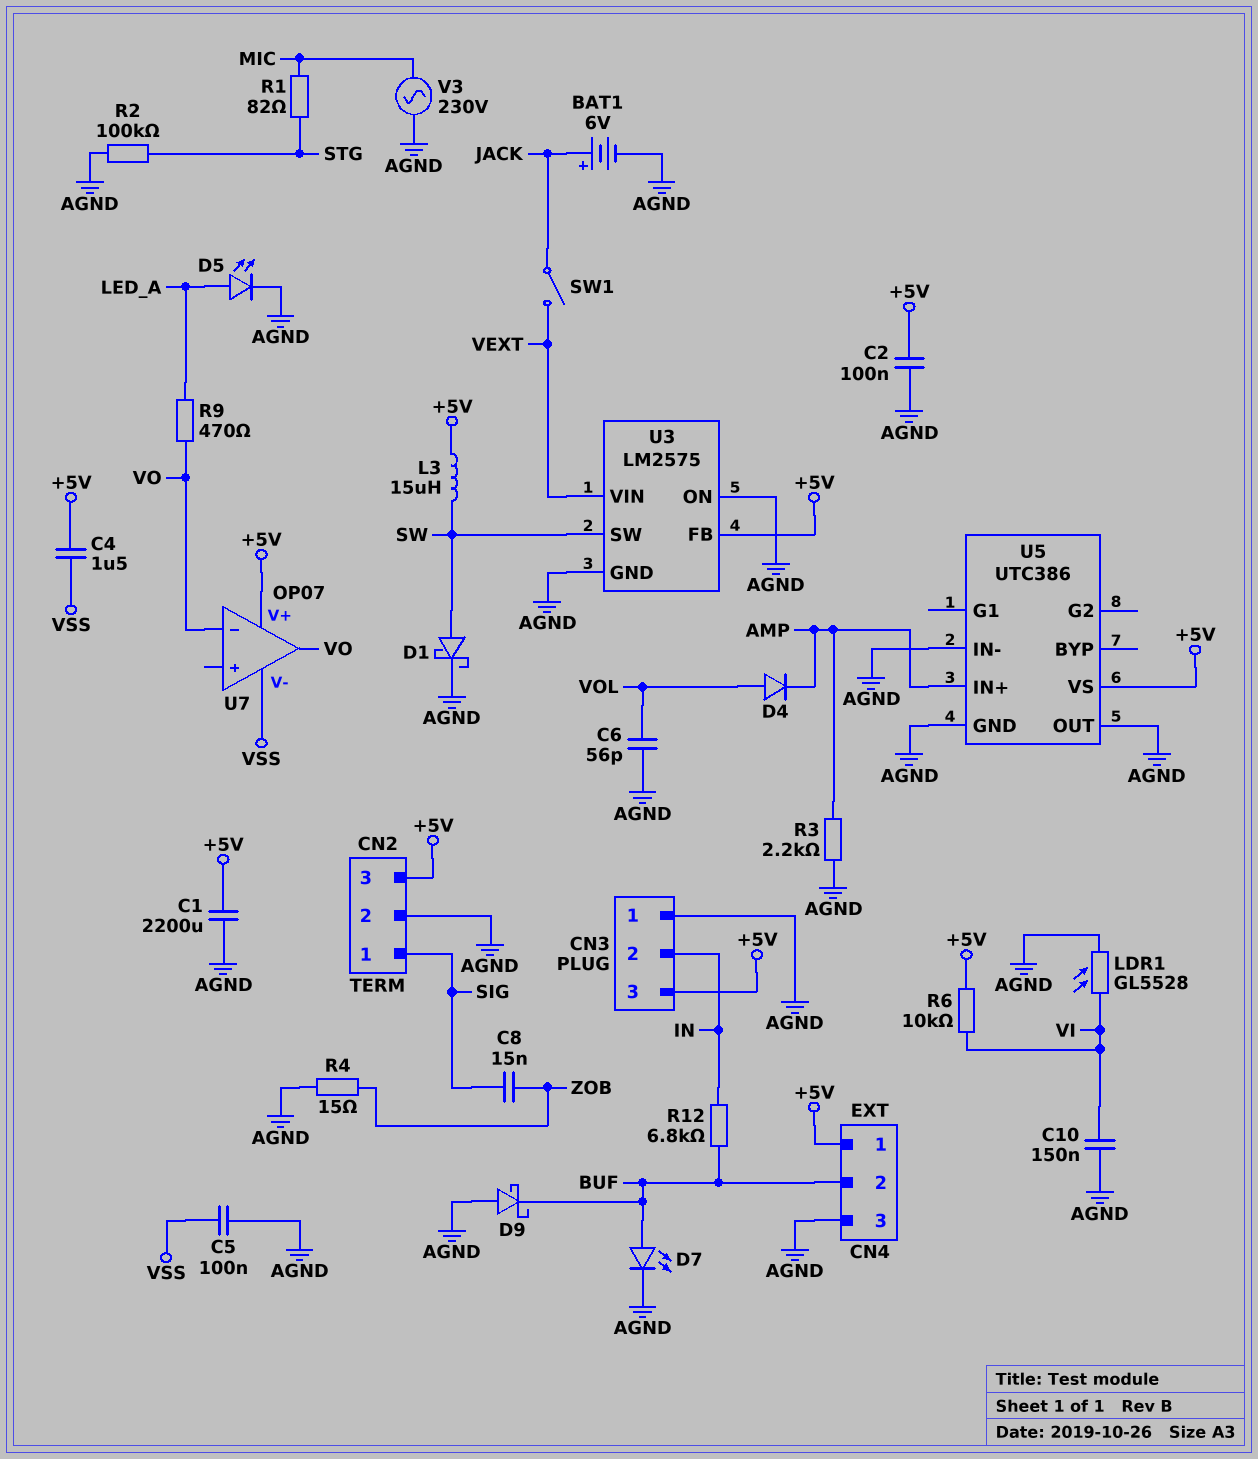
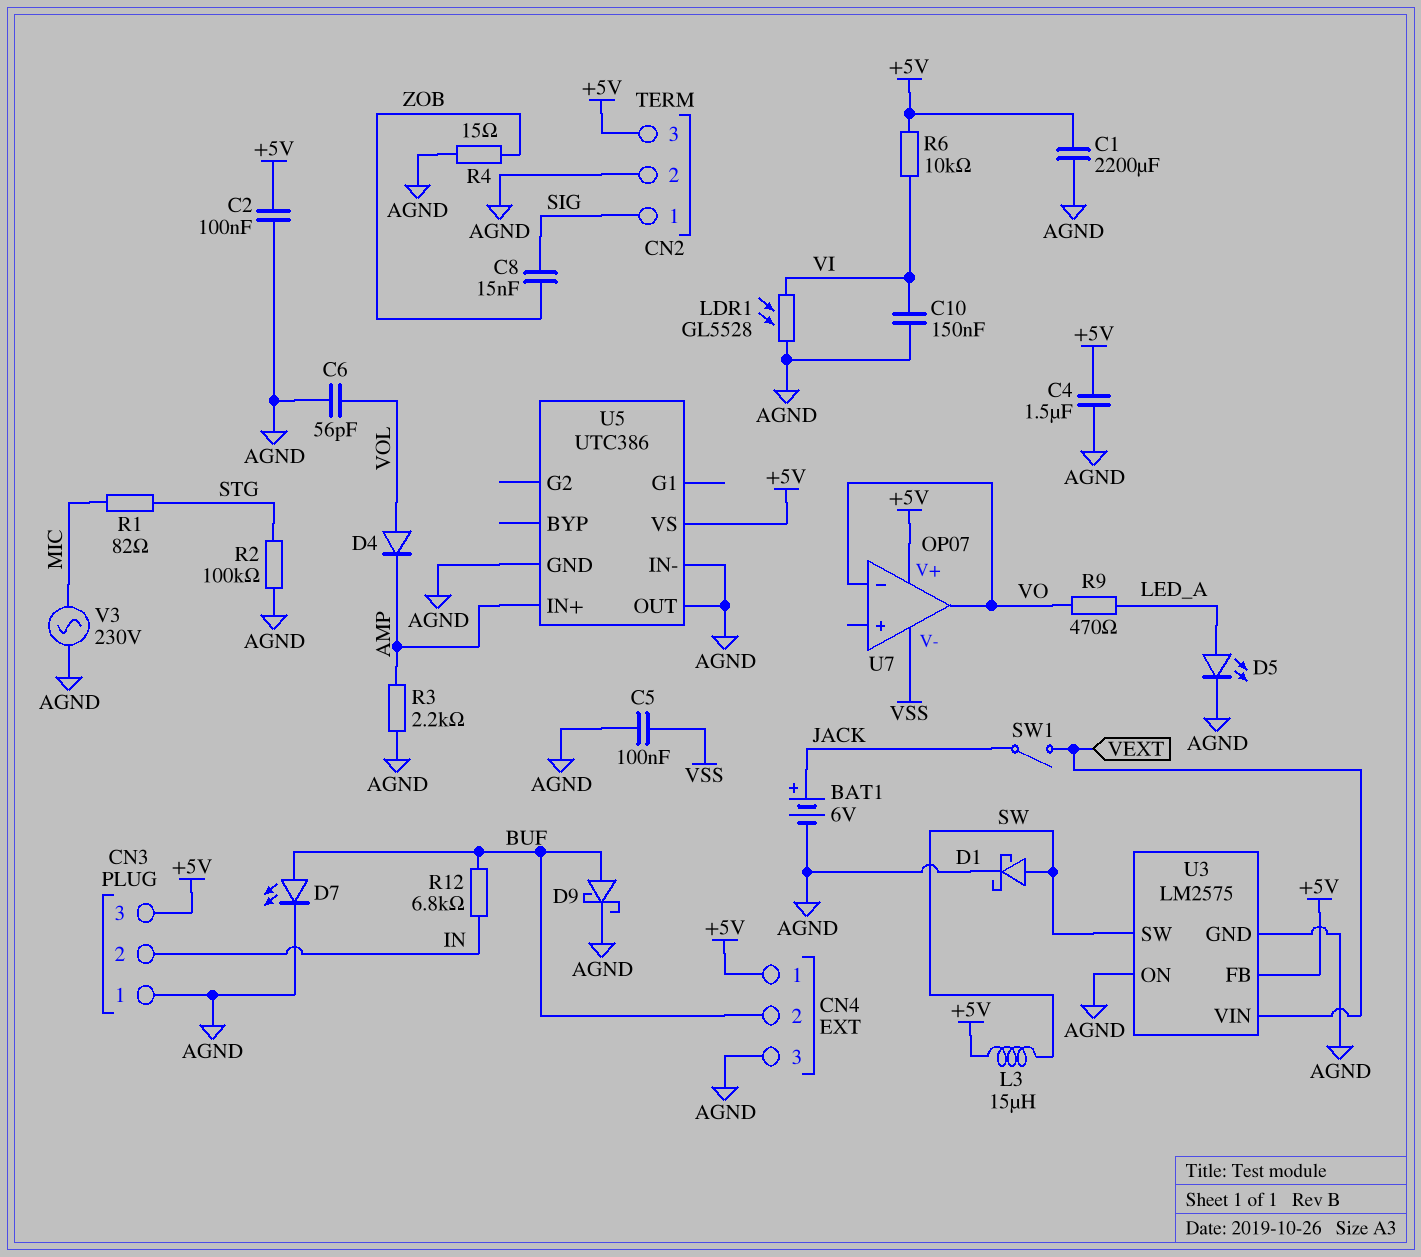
C4: 1.5uF (+5V, VSS) -> 1.5uF (+5V, AGND)
D9: schottky (A AGND, K BUF) -> schottky (A BUF, K AGND)

